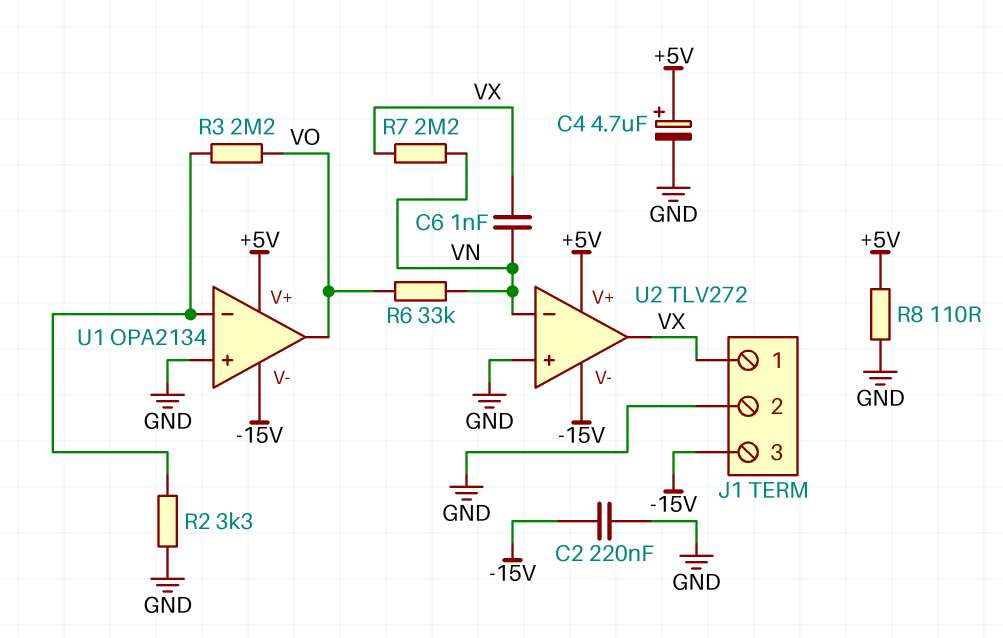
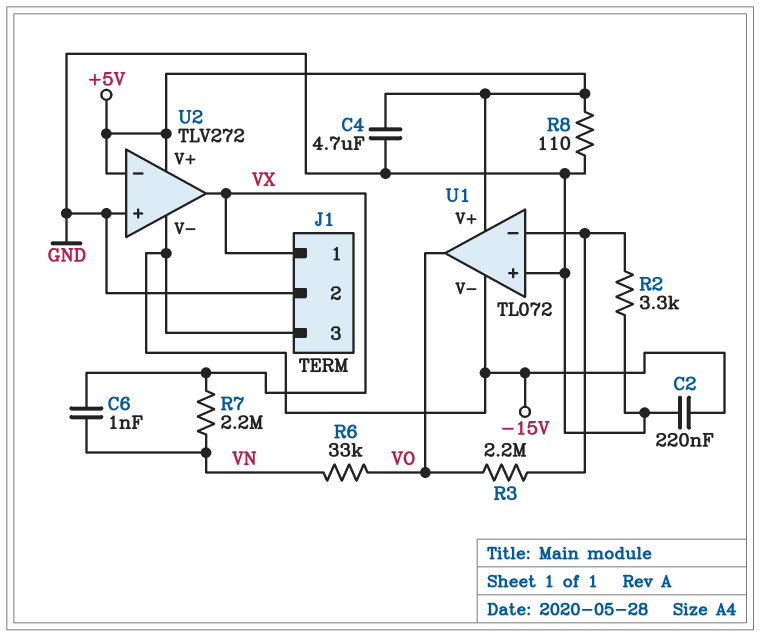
C4: 4.7uF (plus +5V, minus GND) -> 4.7uF (+5V, GND)
U1: OPA2134 -> TL072
U2 pin in-: VN -> +5V

